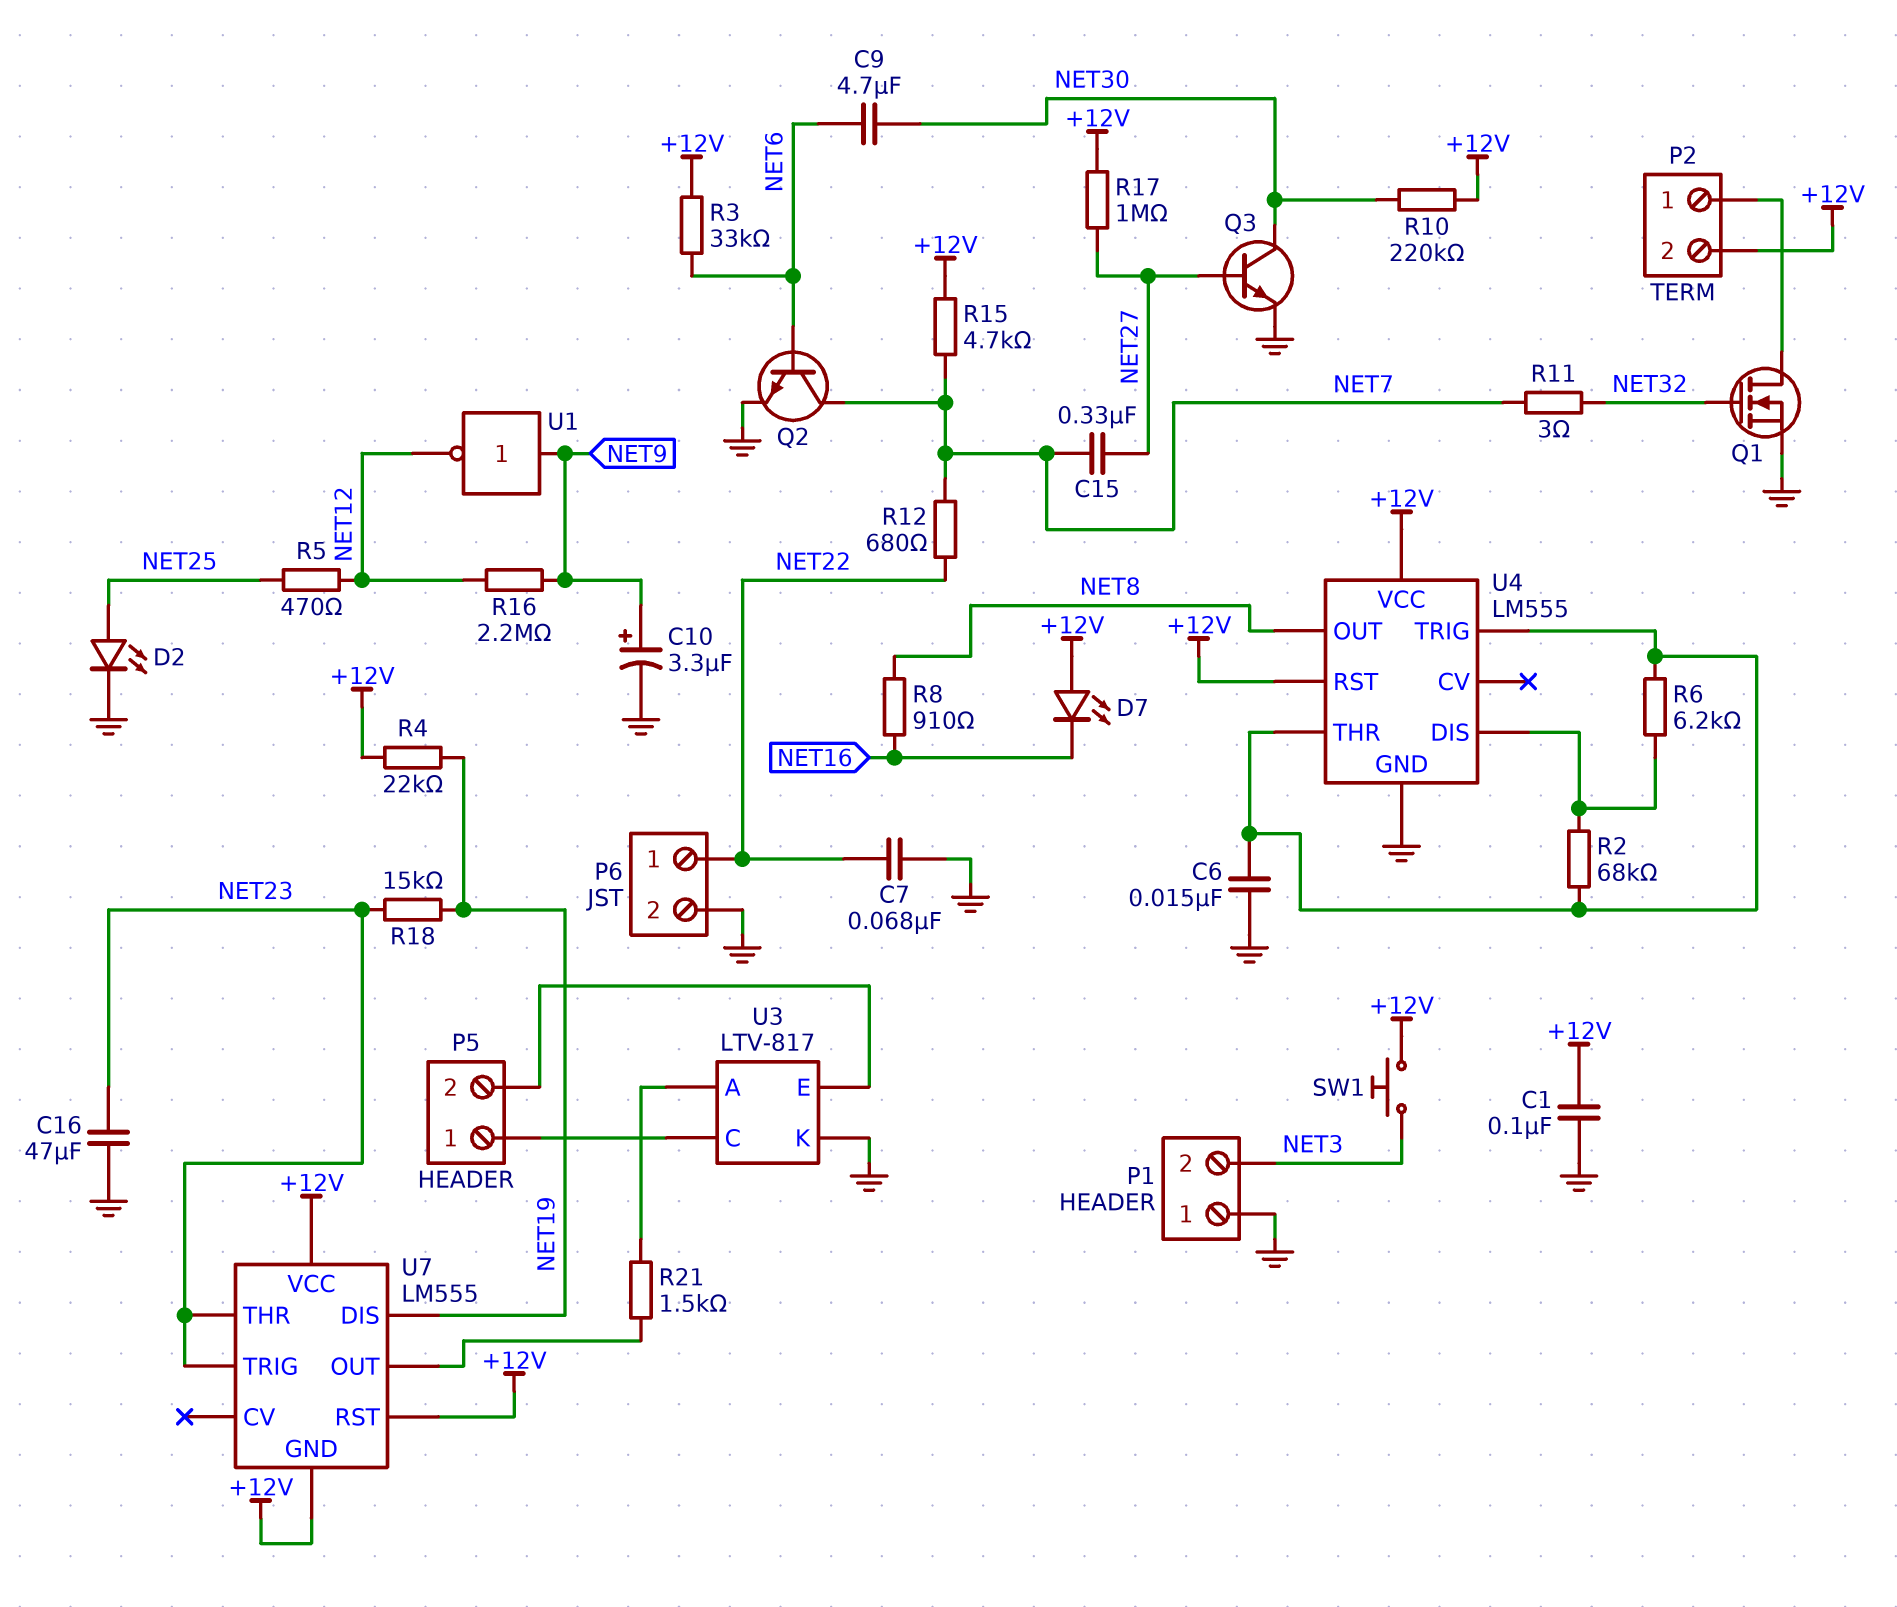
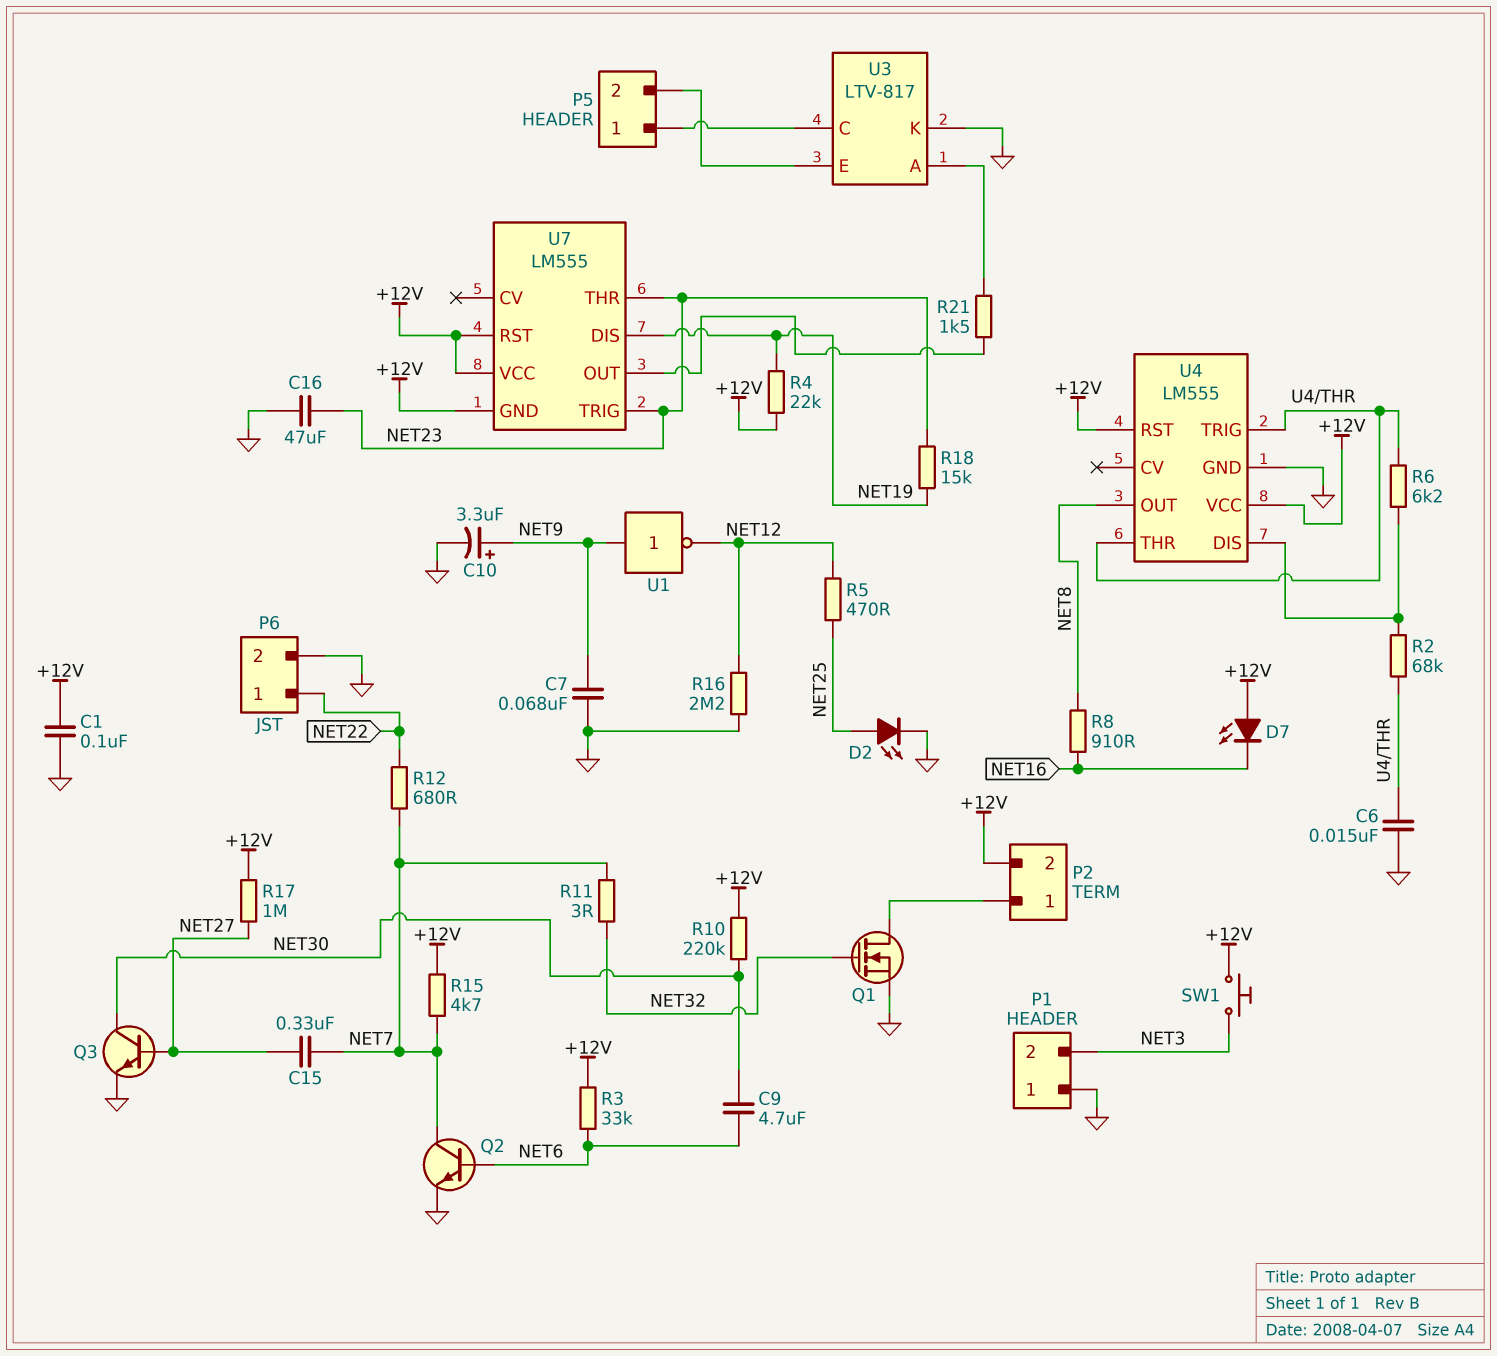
C7: 68nF (GND, NET22) -> 68nF (GND, NET9)
R16: 2.2M (NET9, NET12) -> 2.2M (GND, NET12)

